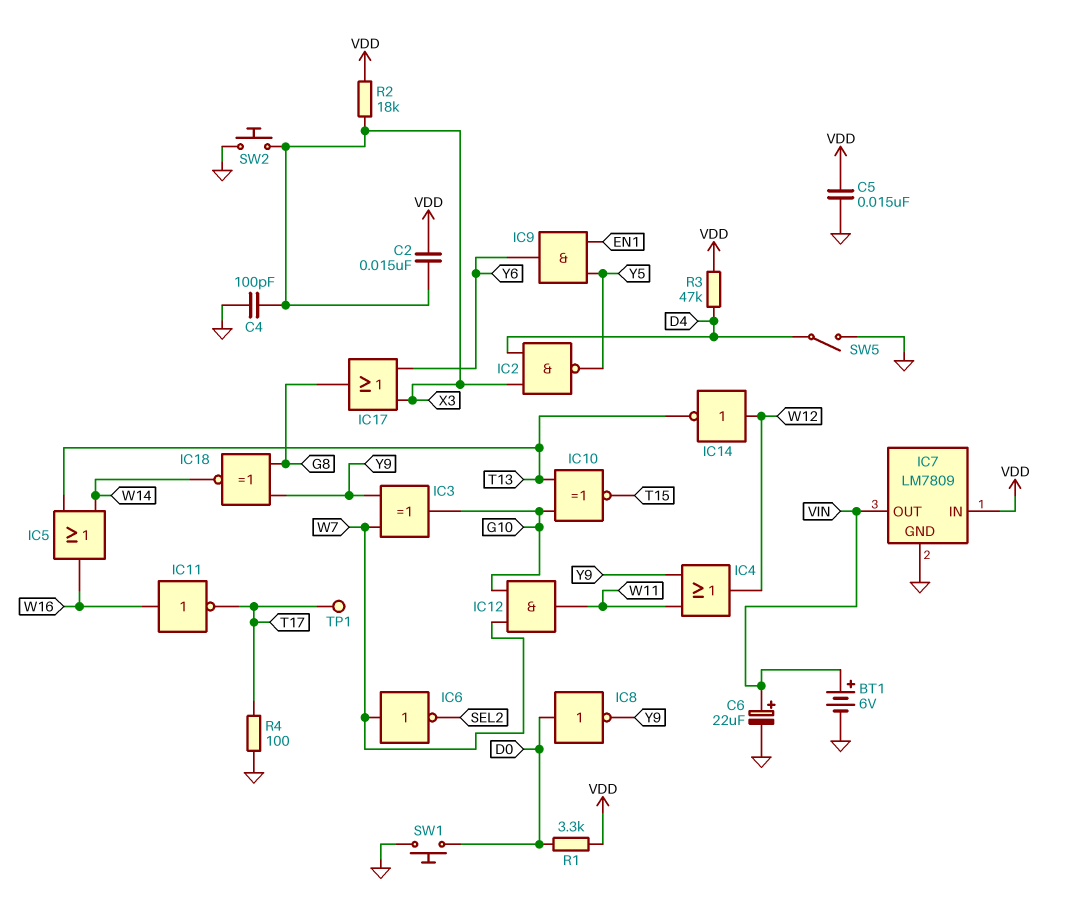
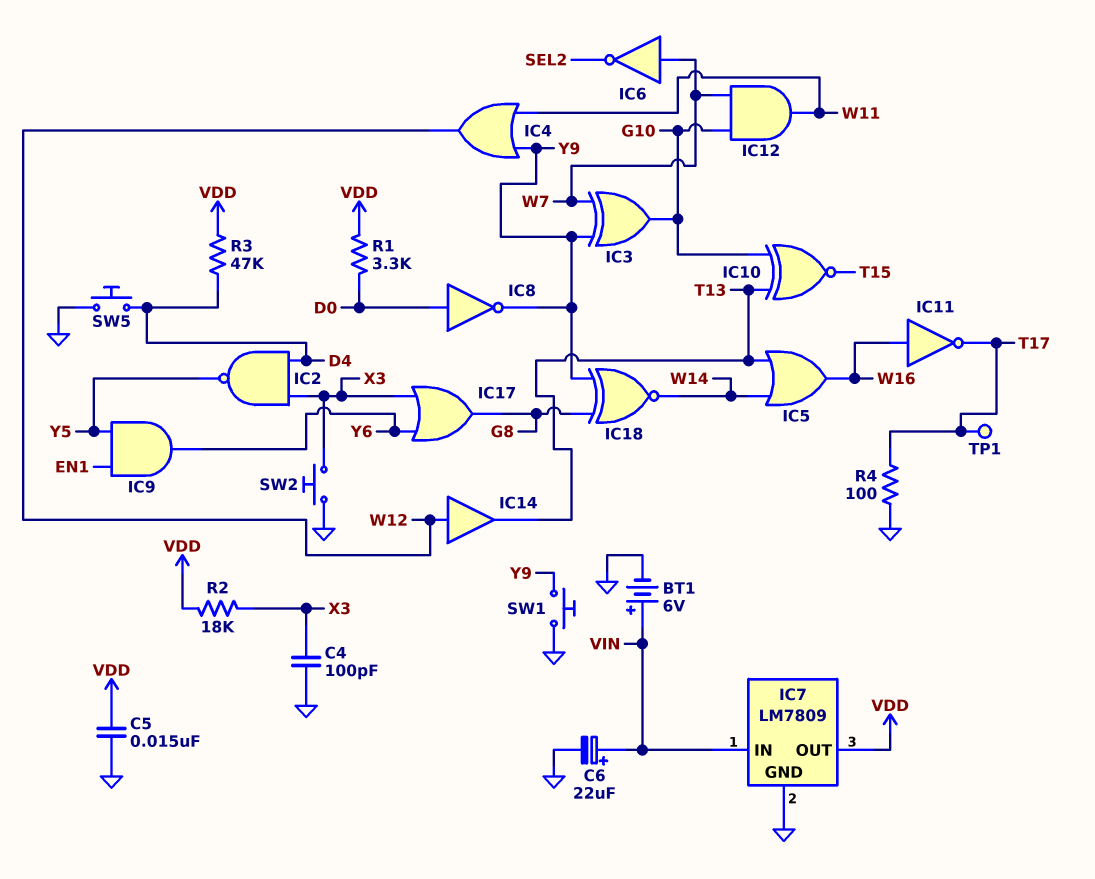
C2: 15nF (VDD, X3) -> none
IC7 pin IN: VDD -> VIN
IC7 pin OUT: VIN -> VDD
IC14: NOT (in W12, out T13) -> buffer (in W12, out T13)
SW1: button (D0, GND) -> button (GND, Y9)
SW5: switch (D4, GND) -> button (D4, GND)

